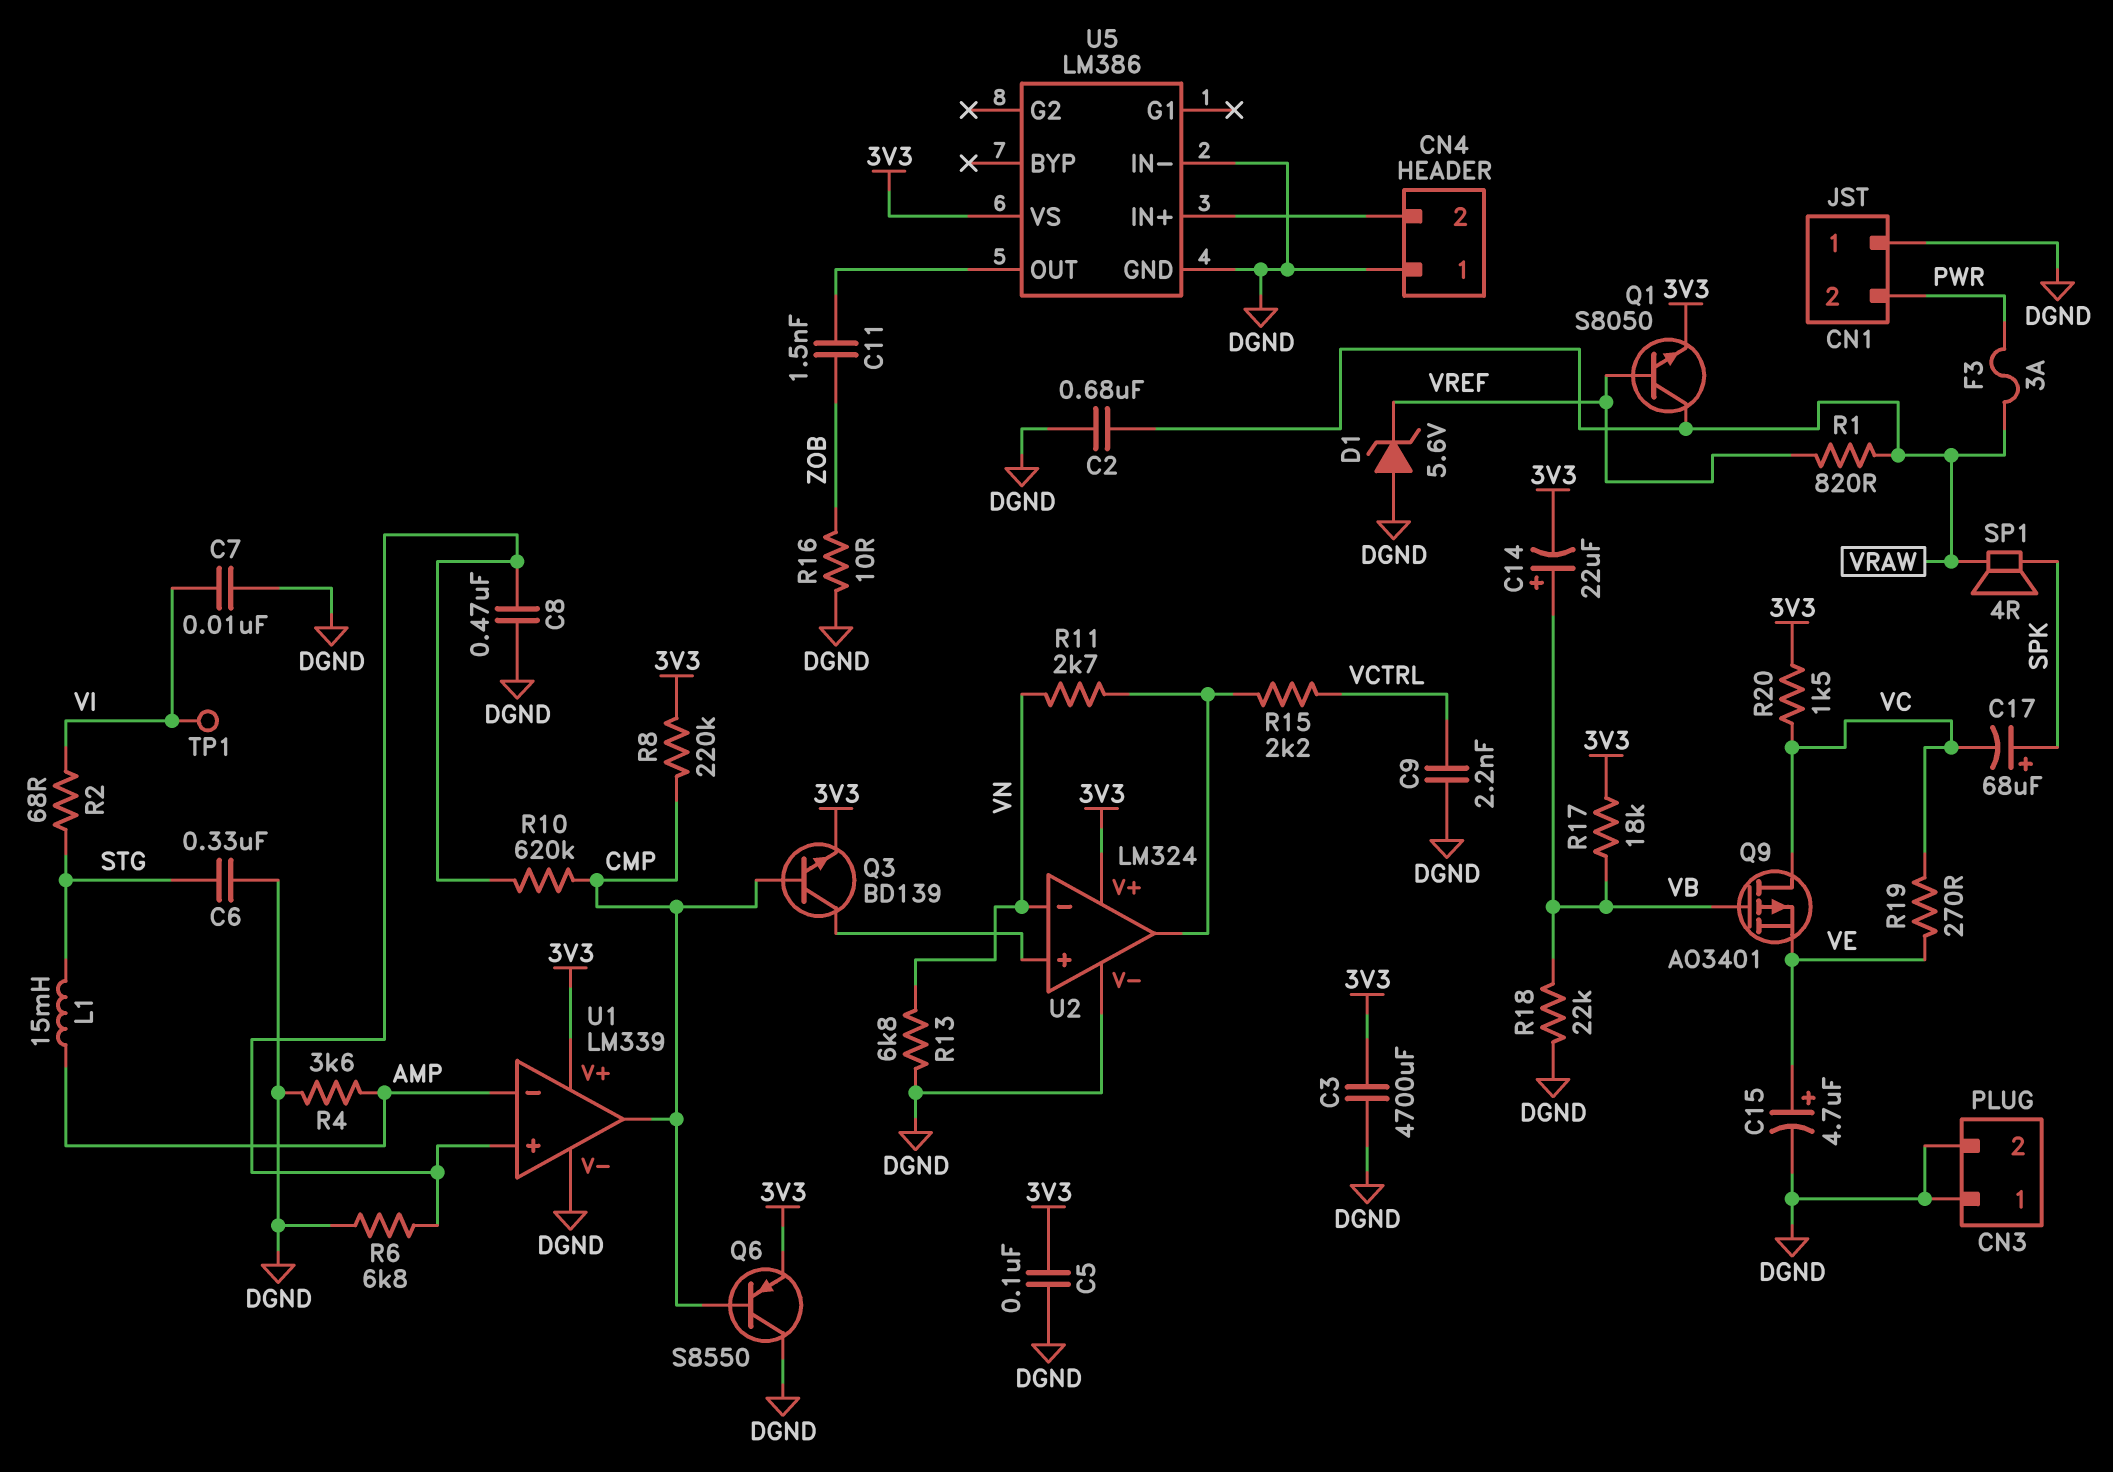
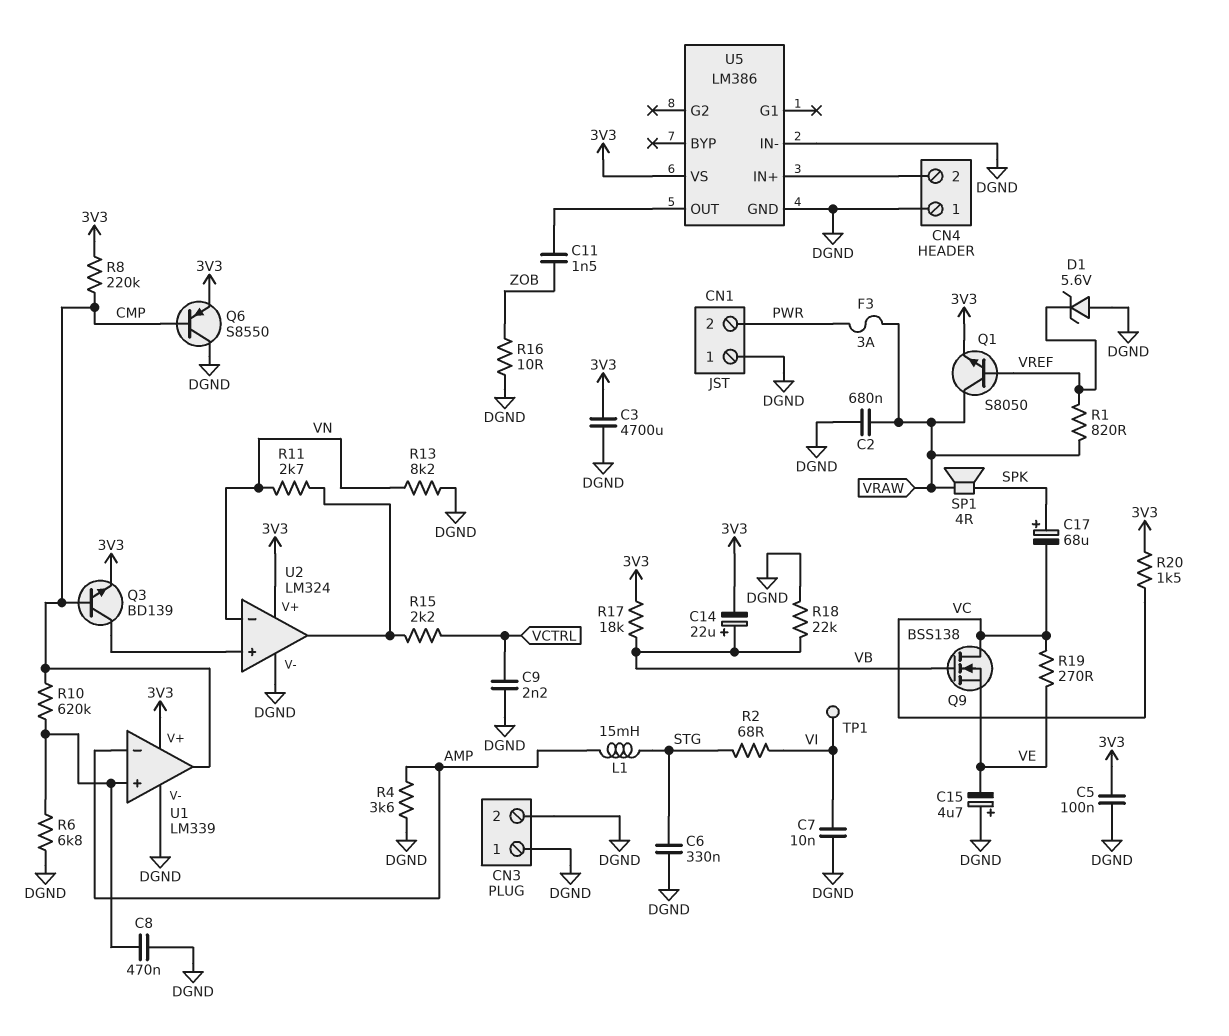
C15: 4.7uF (plus VE, minus DGND) -> 4.7uF (plus DGND, minus VE)
Q9: PMOS AO3401 (G VB, D VC, S VE) -> NMOS BSS138 (G VB, D VC, S VE)
R13: 6.8k (DGND, VN) -> 8.2k (DGND, VN)

